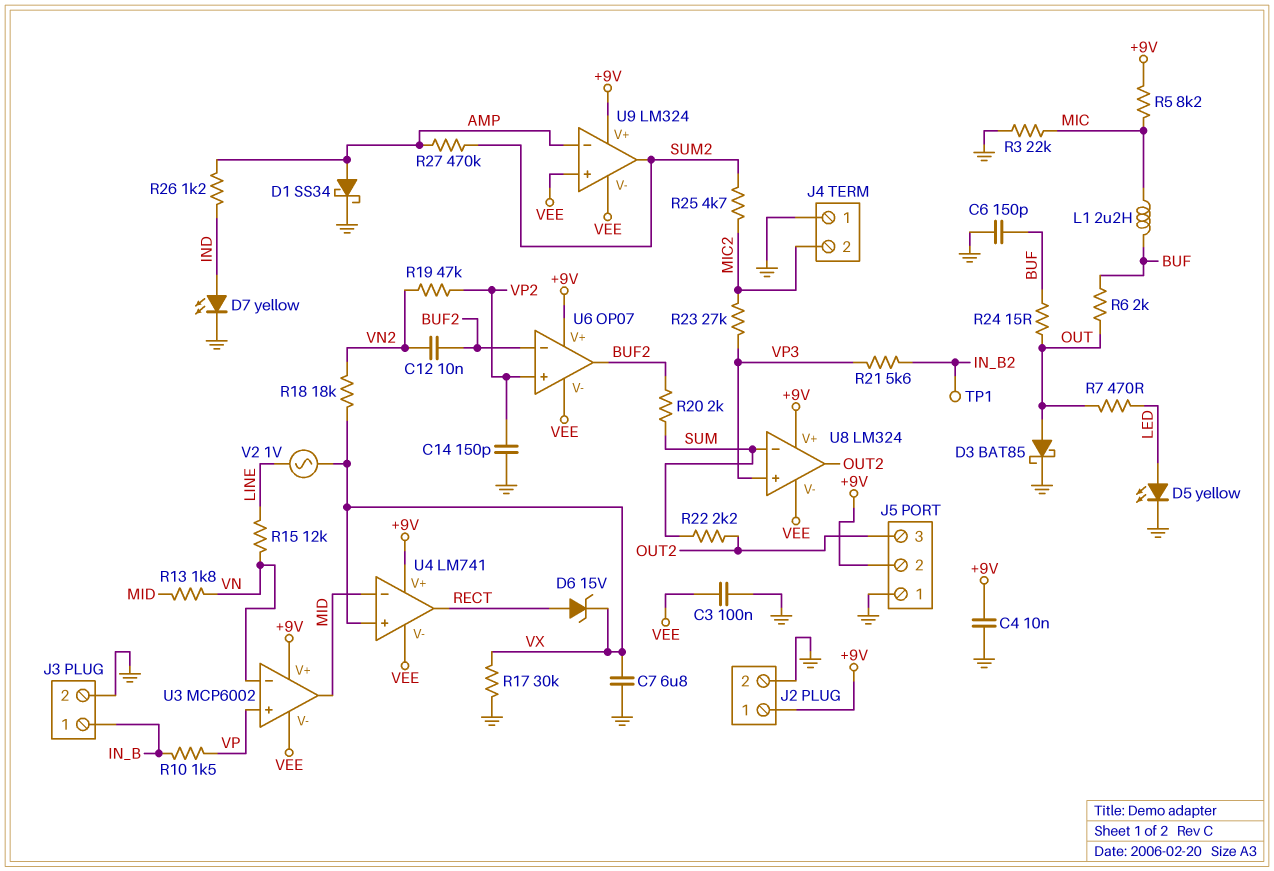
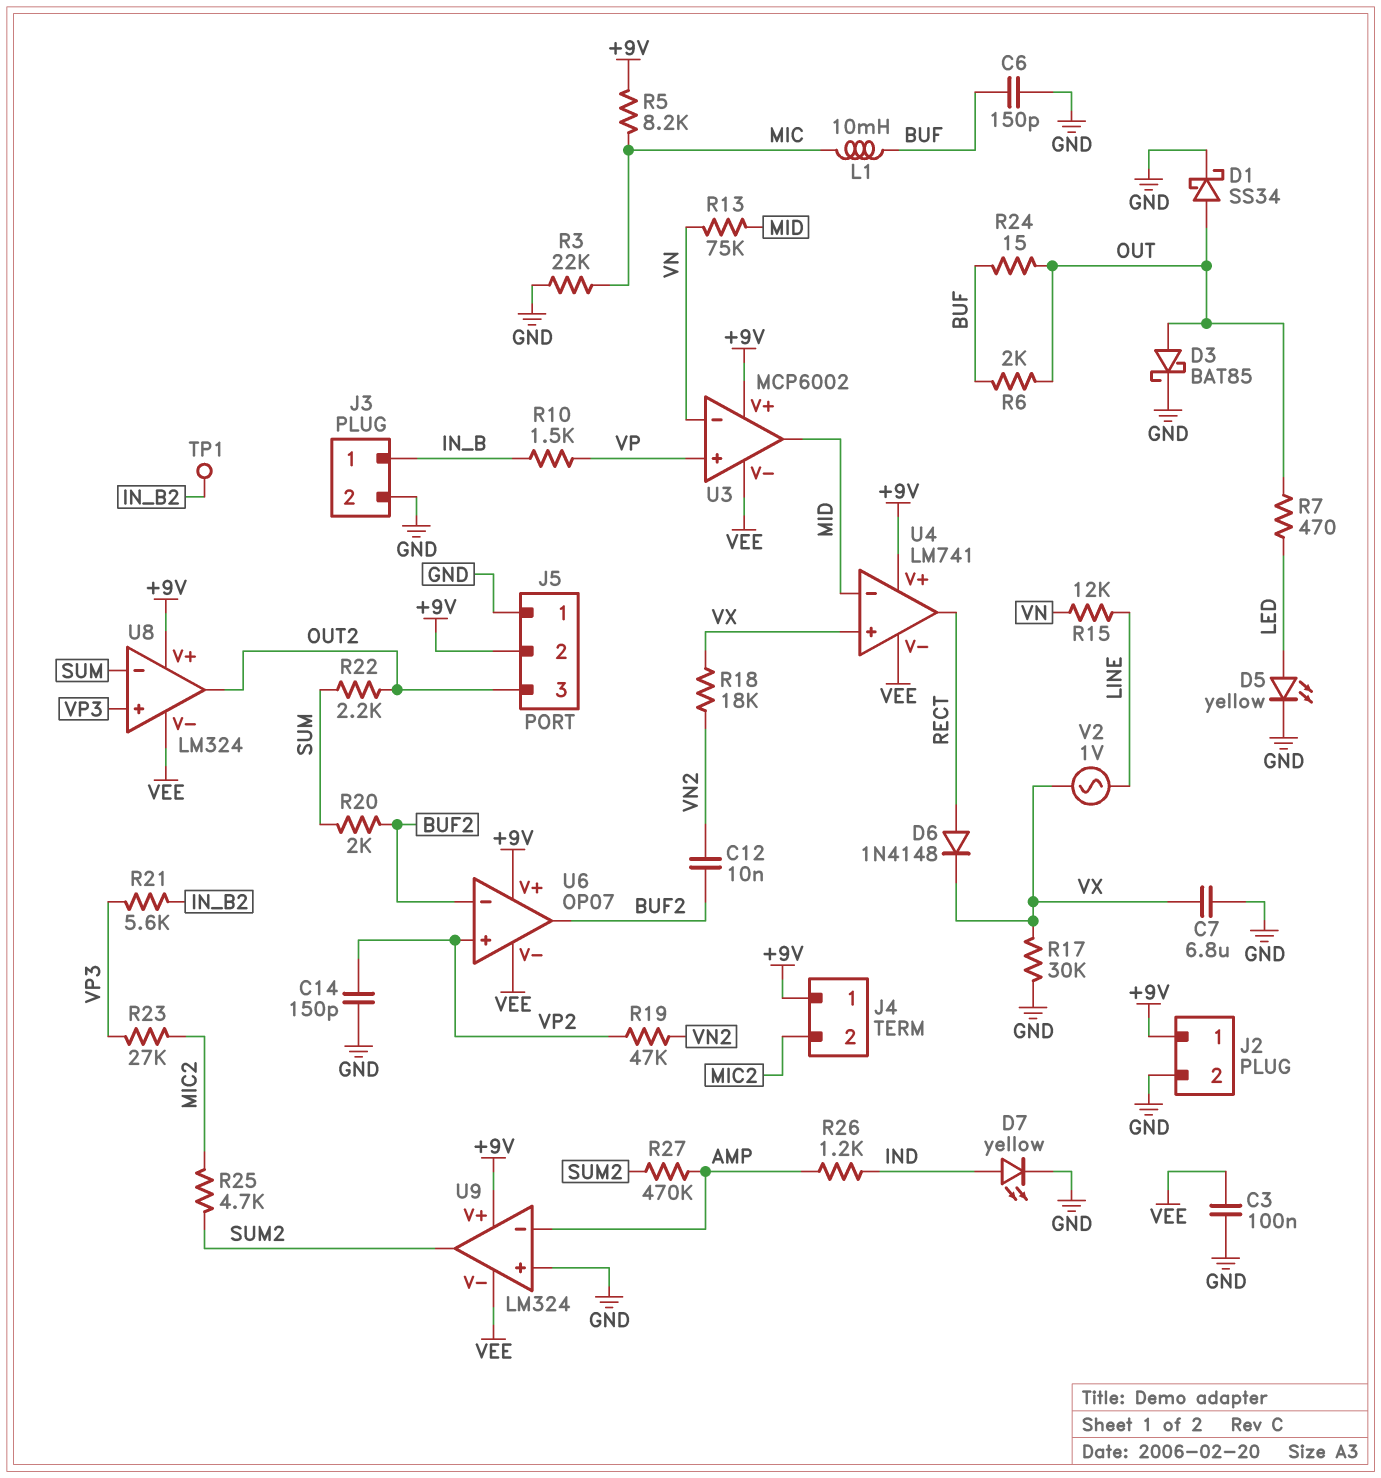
C4: 10nF (+9V, GND) -> none
D1: schottky SS34 (A AMP, K GND) -> schottky SS34 (A OUT, K GND)
D6: zener 15V (A RECT, K VX) -> diode 1N4148 (A RECT, K VX)
J4 pin 1: GND -> +9V
L1: 2.2uH (BUF, MIC) -> 10mH (BUF, MIC)
R13: 1.8k (MID, VN) -> 75k (MID, VN)
U9 pin in+: VEE -> GND

